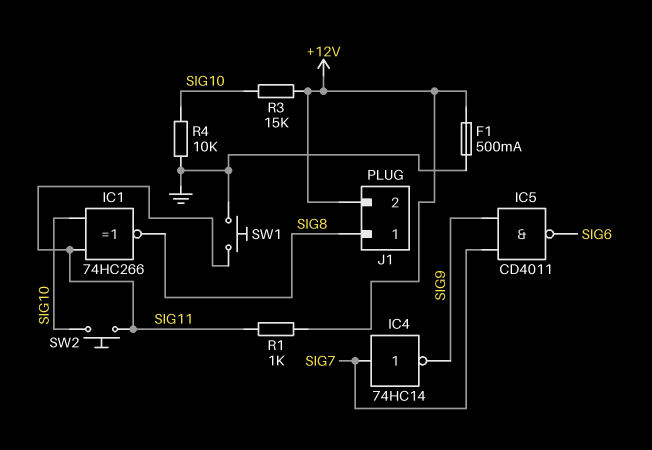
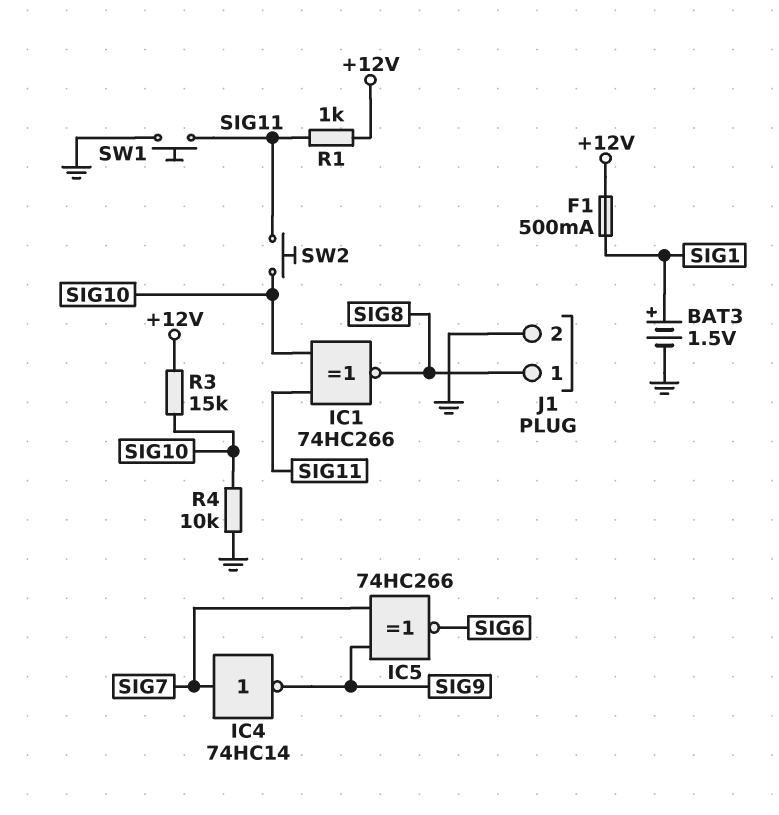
BAT3: none -> 1.5V (plus SIG1, minus GND)
F1: 500mA (+12V, GND) -> 500mA (+12V, SIG1)
IC5: NAND CD4011 (in SIG7, in SIG9, out SIG6) -> XNOR 74HC266 (in SIG7, in SIG9, out SIG6)
J1 pin 2: +12V -> GND

